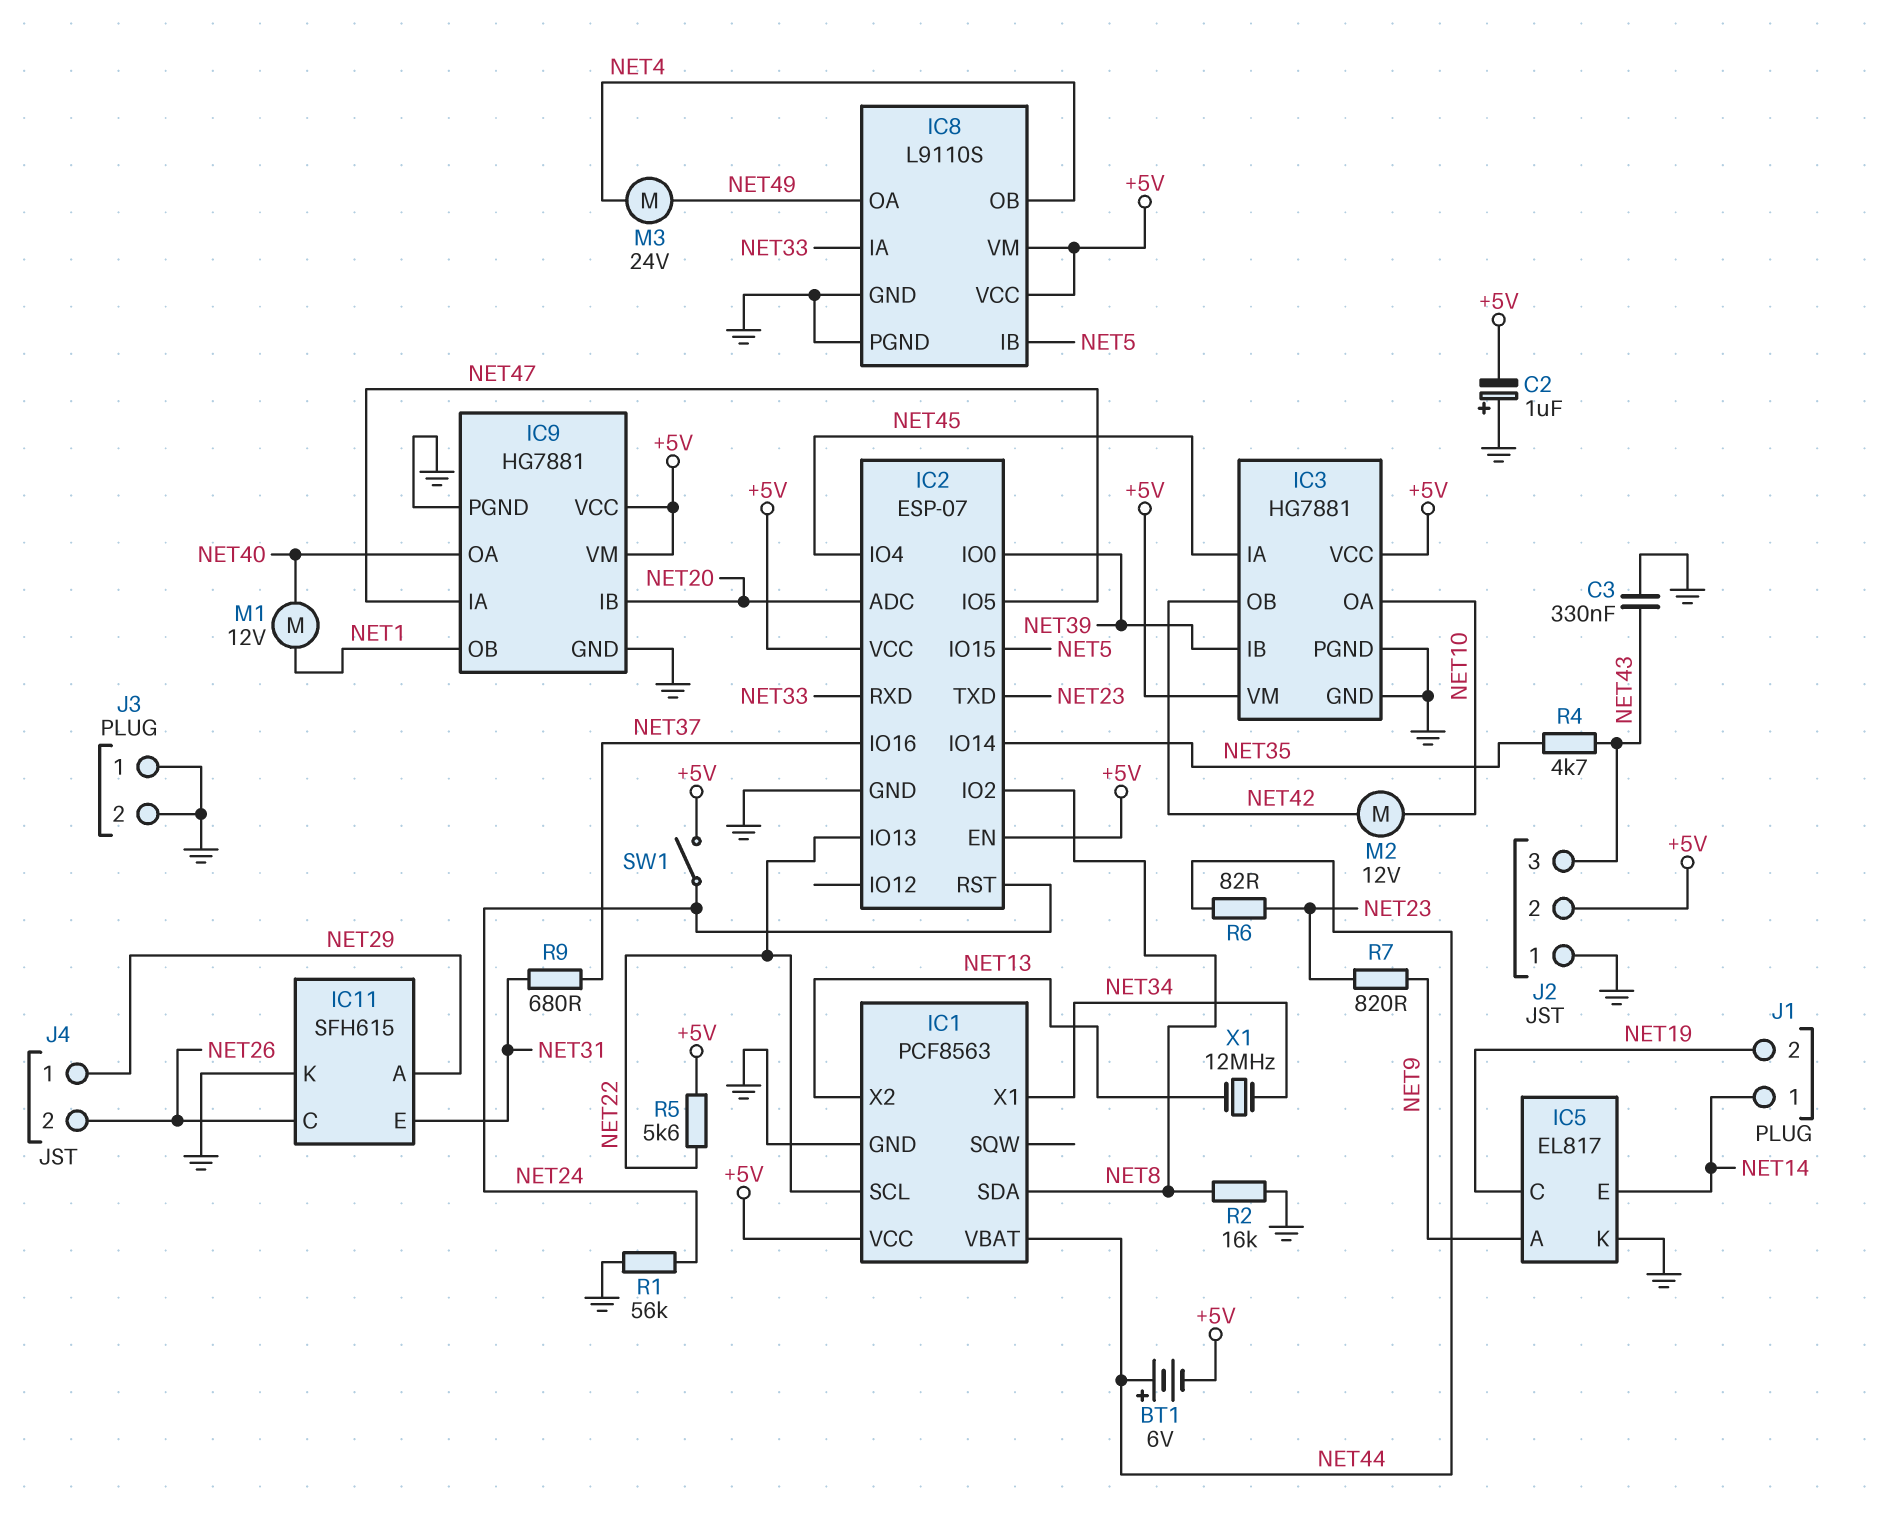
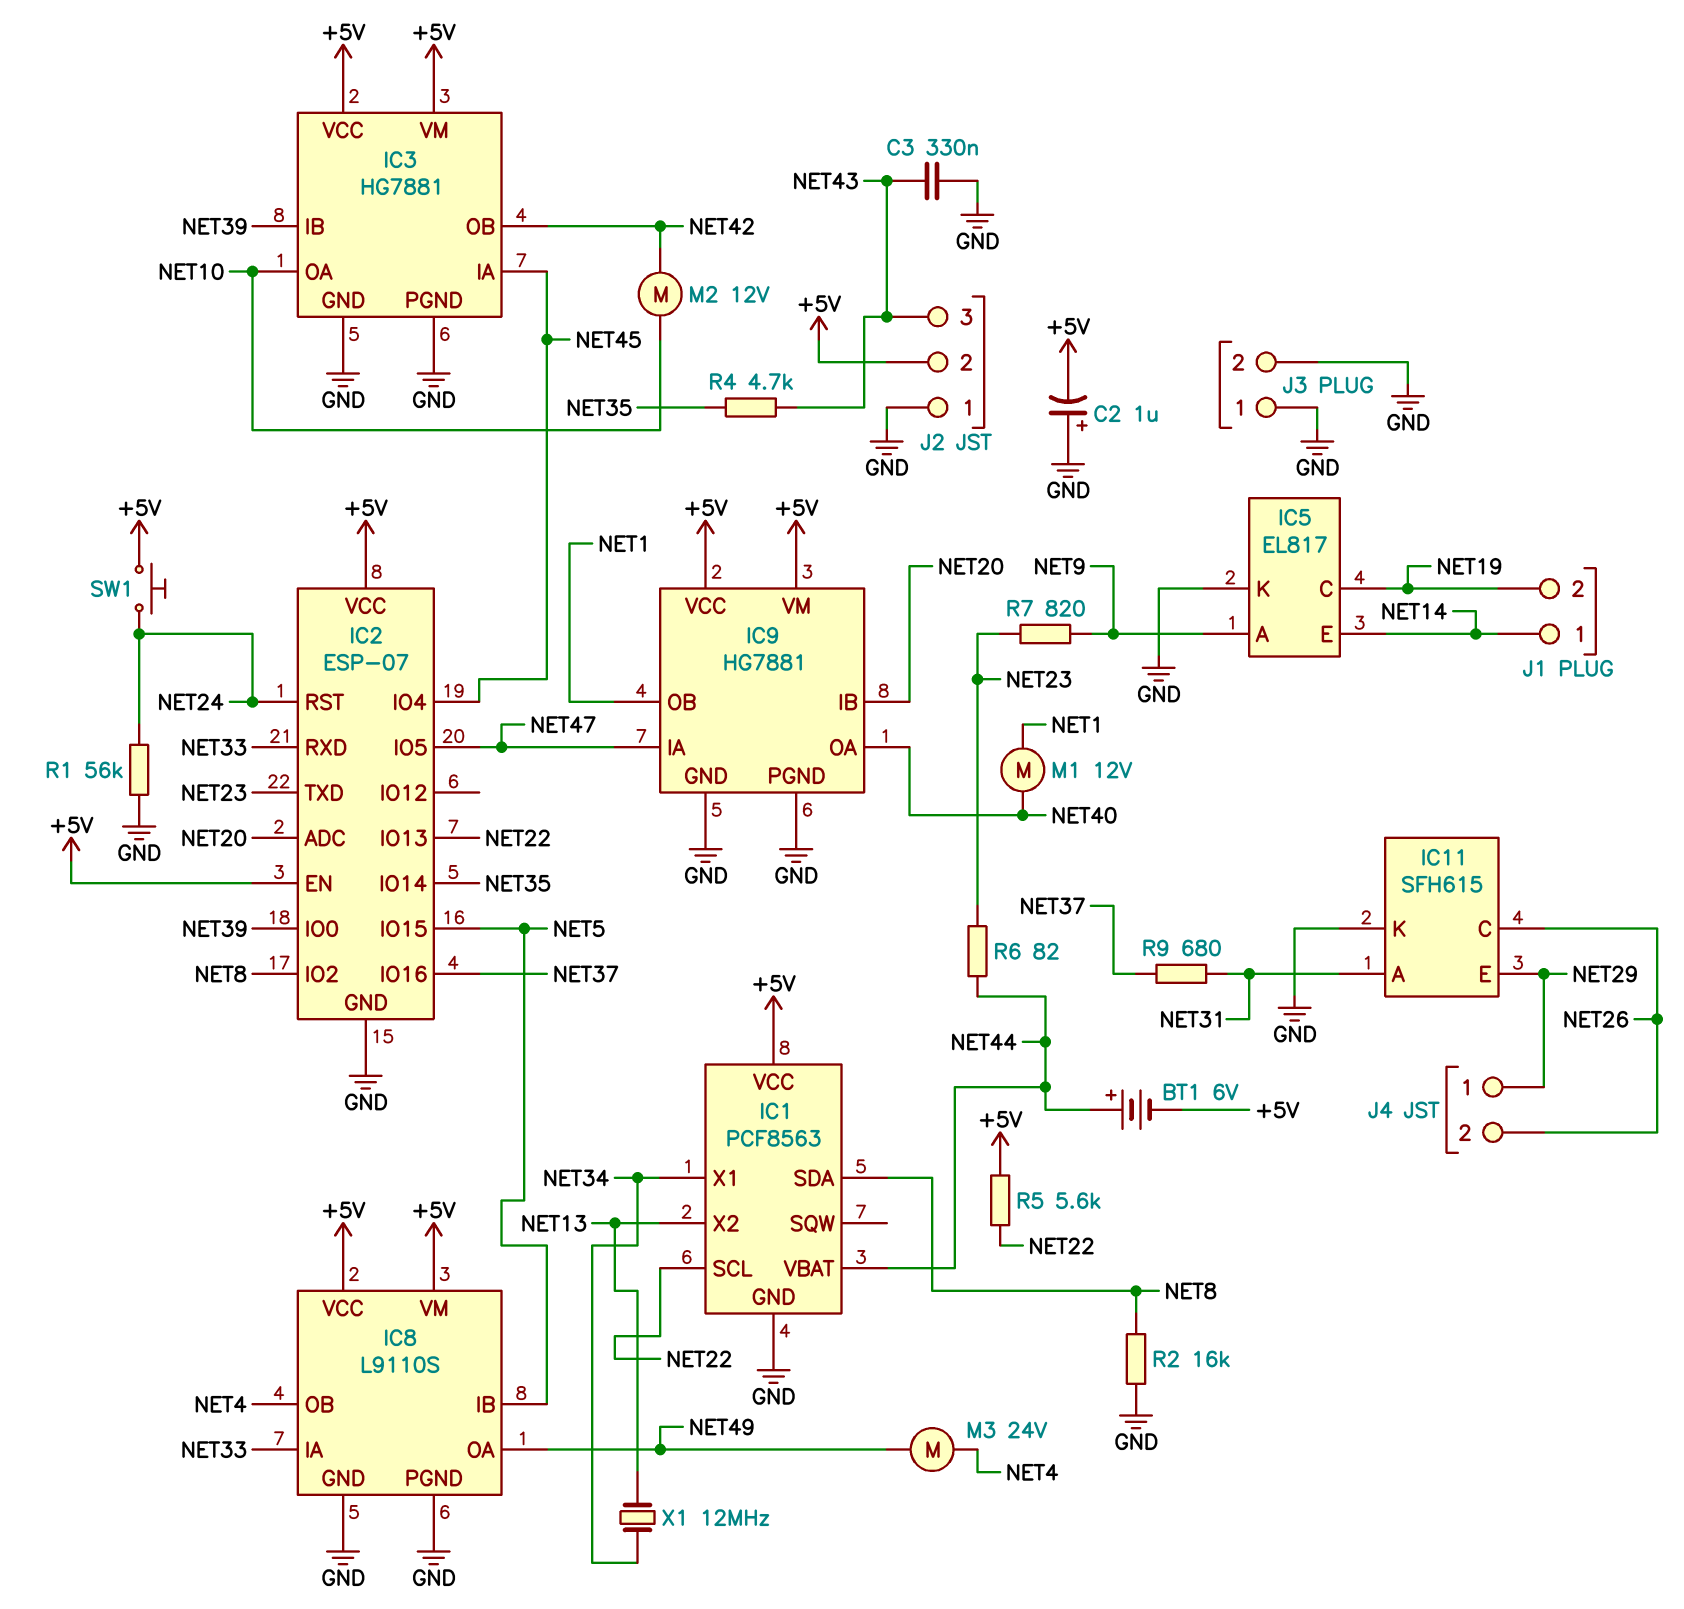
IC11 pin A: NET29 -> NET31
IC11 pin E: NET31 -> NET29
SW1: switch (+5V, NET24) -> button (+5V, NET24)

